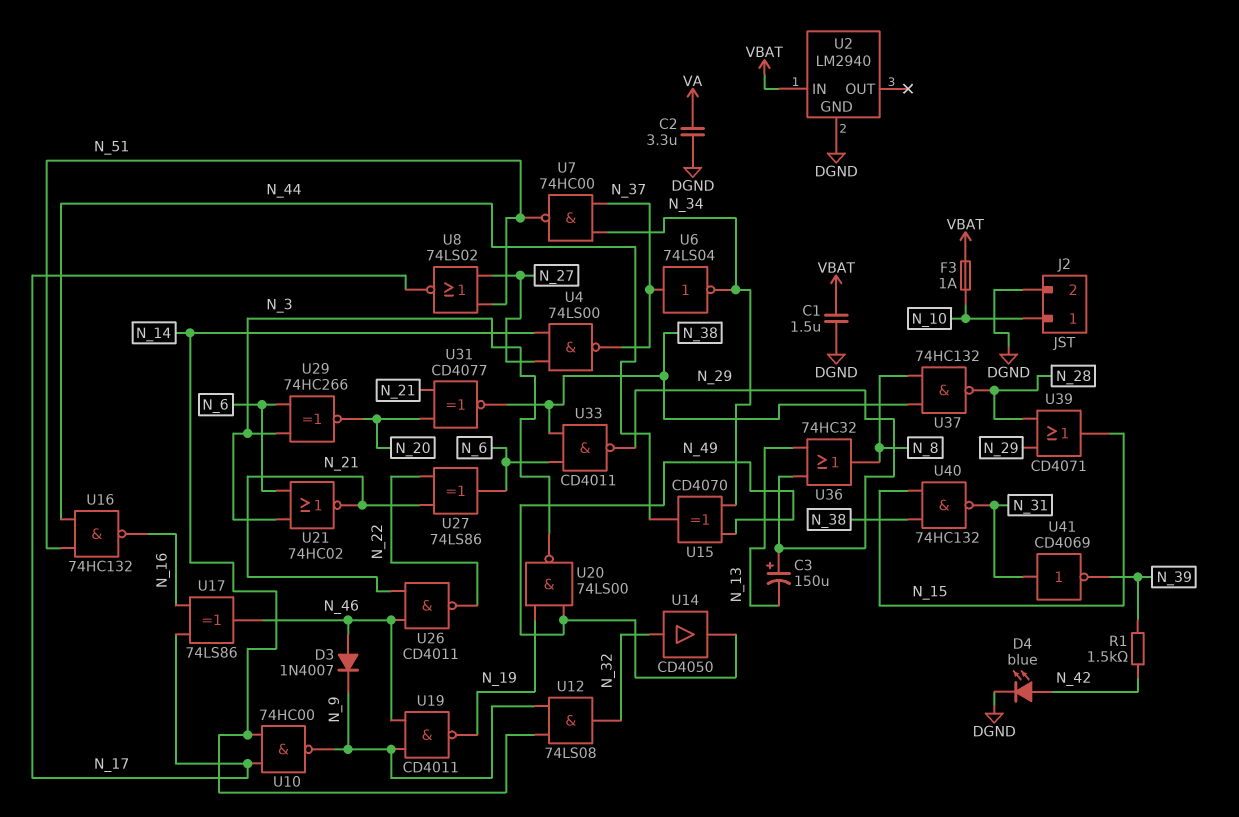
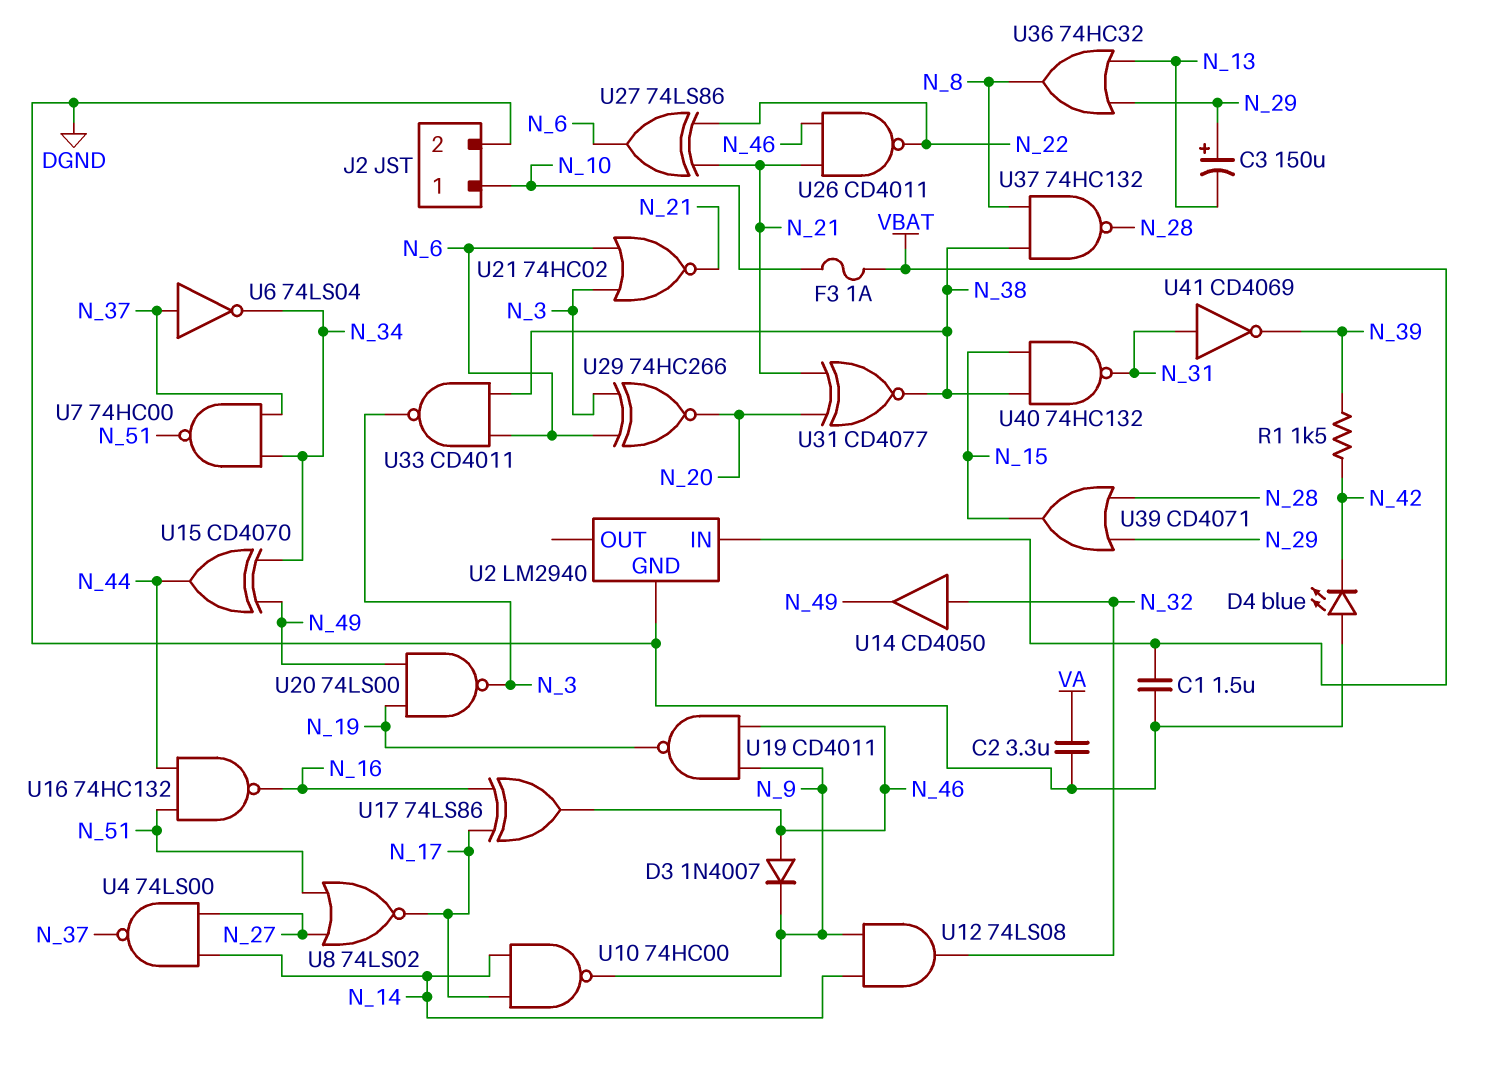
D4: LED blue (A N_42, K DGND) -> LED blue (A DGND, K N_42)
U33: NAND CD4011 (in N_6, in N_38, out N_29) -> NAND CD4011 (in N_6, in N_38, out N_3)

